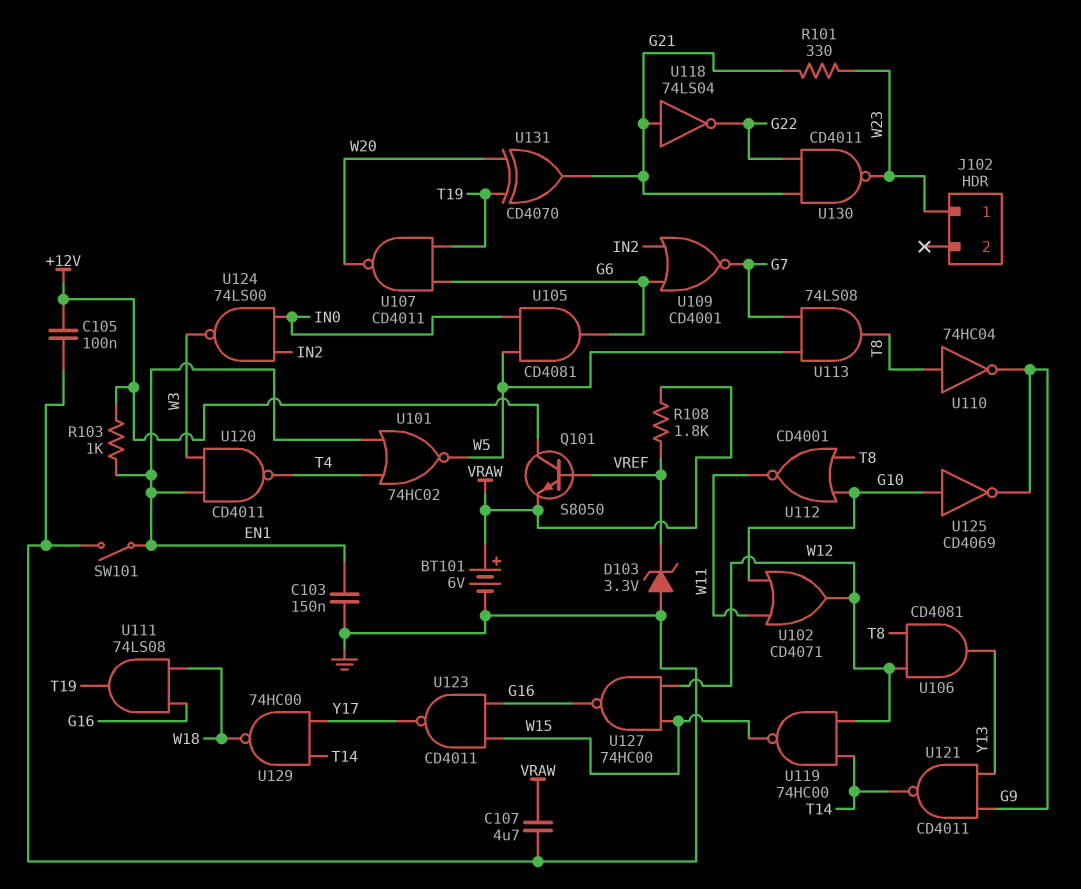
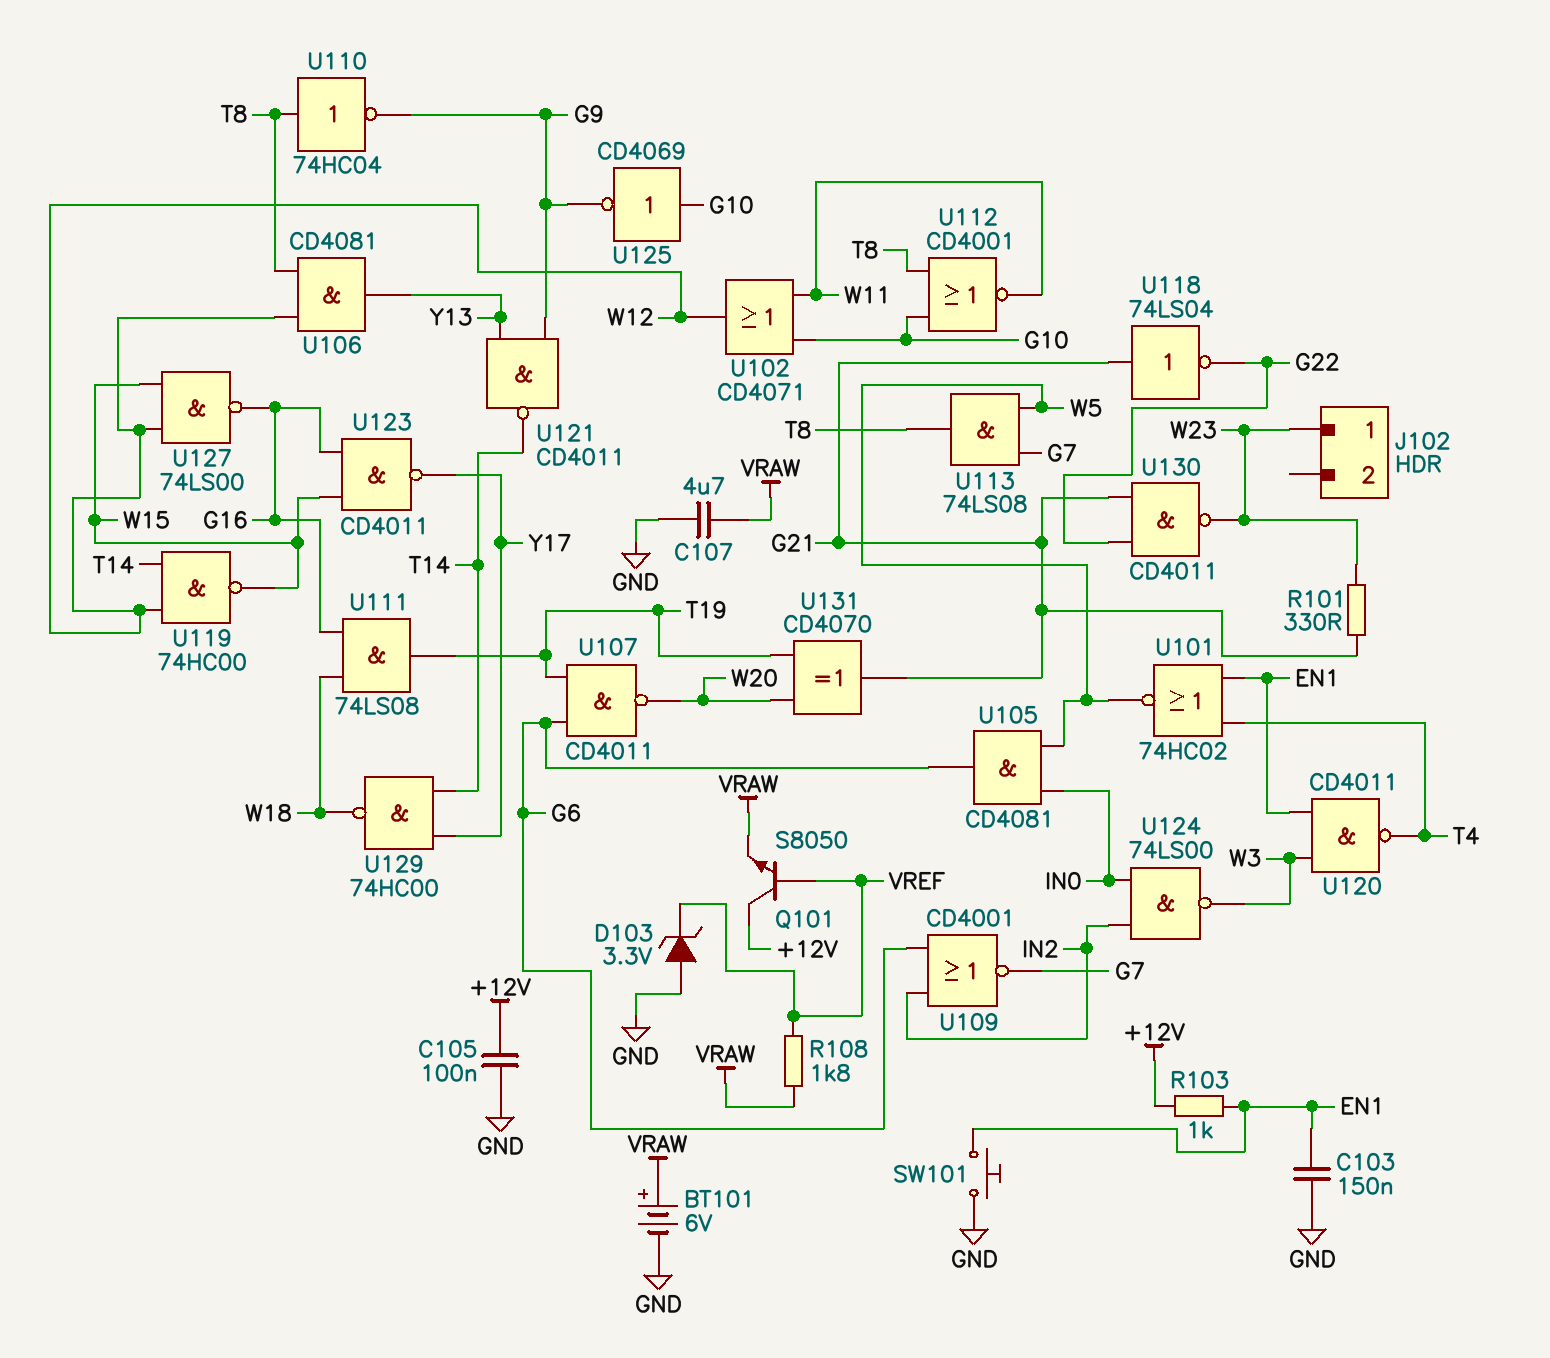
SW101: switch (EN1, GND) -> button (EN1, GND)
U127: NAND 74HC00 (in W12, in W15, out G16) -> NAND 74LS00 (in W12, in W15, out G16)

